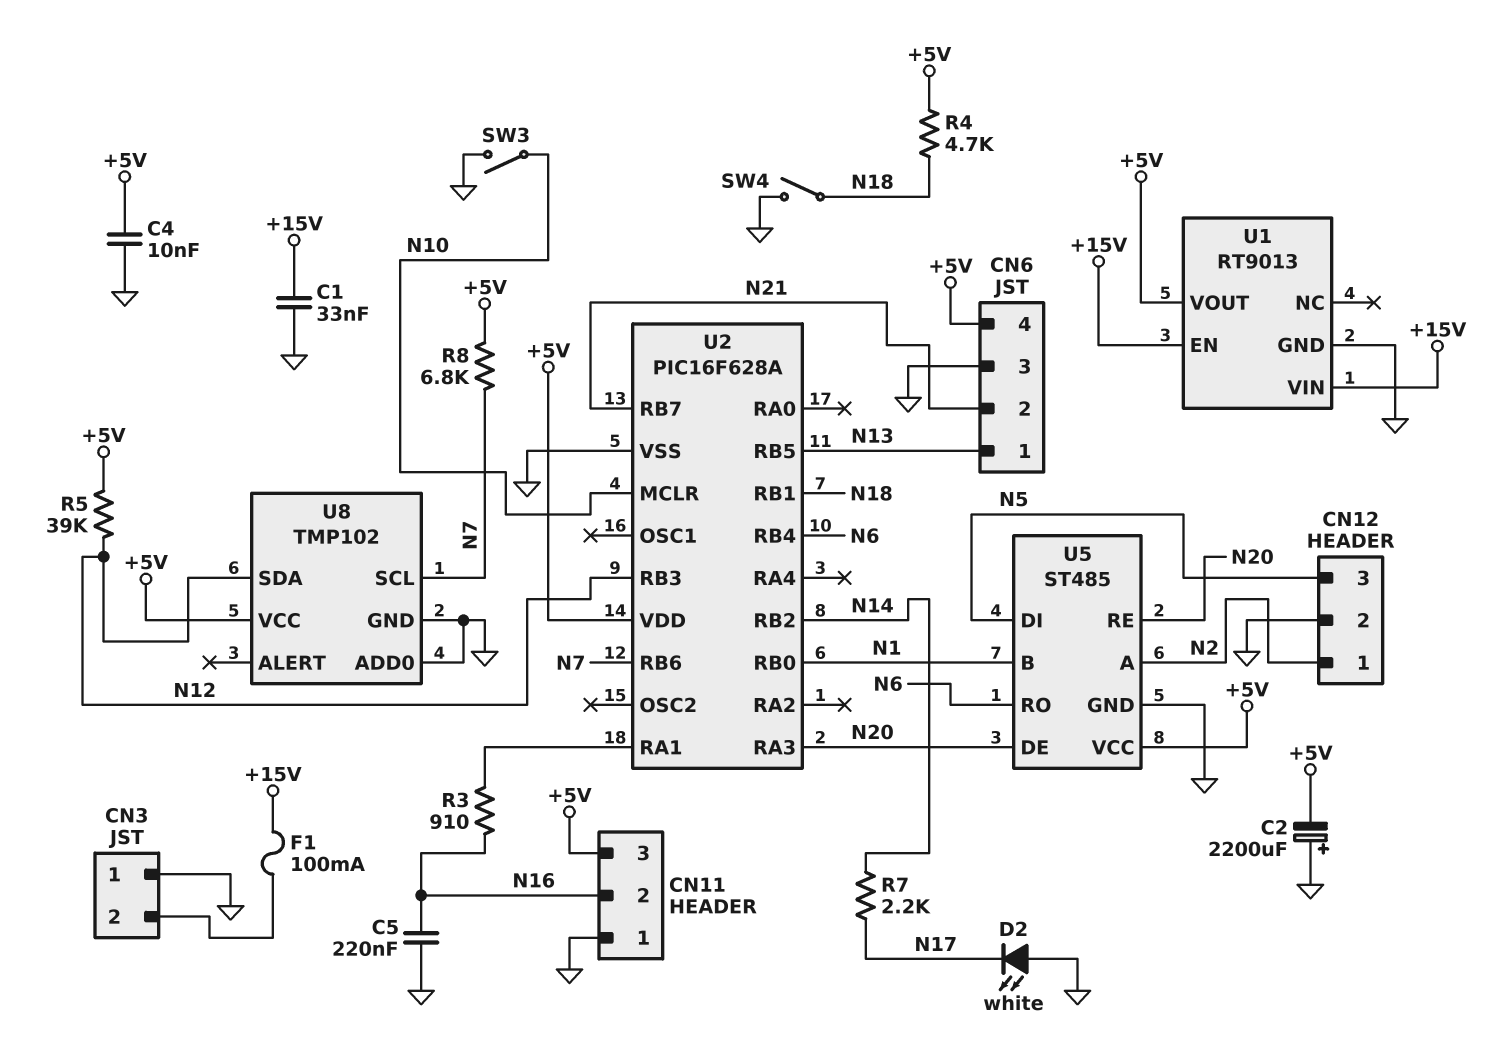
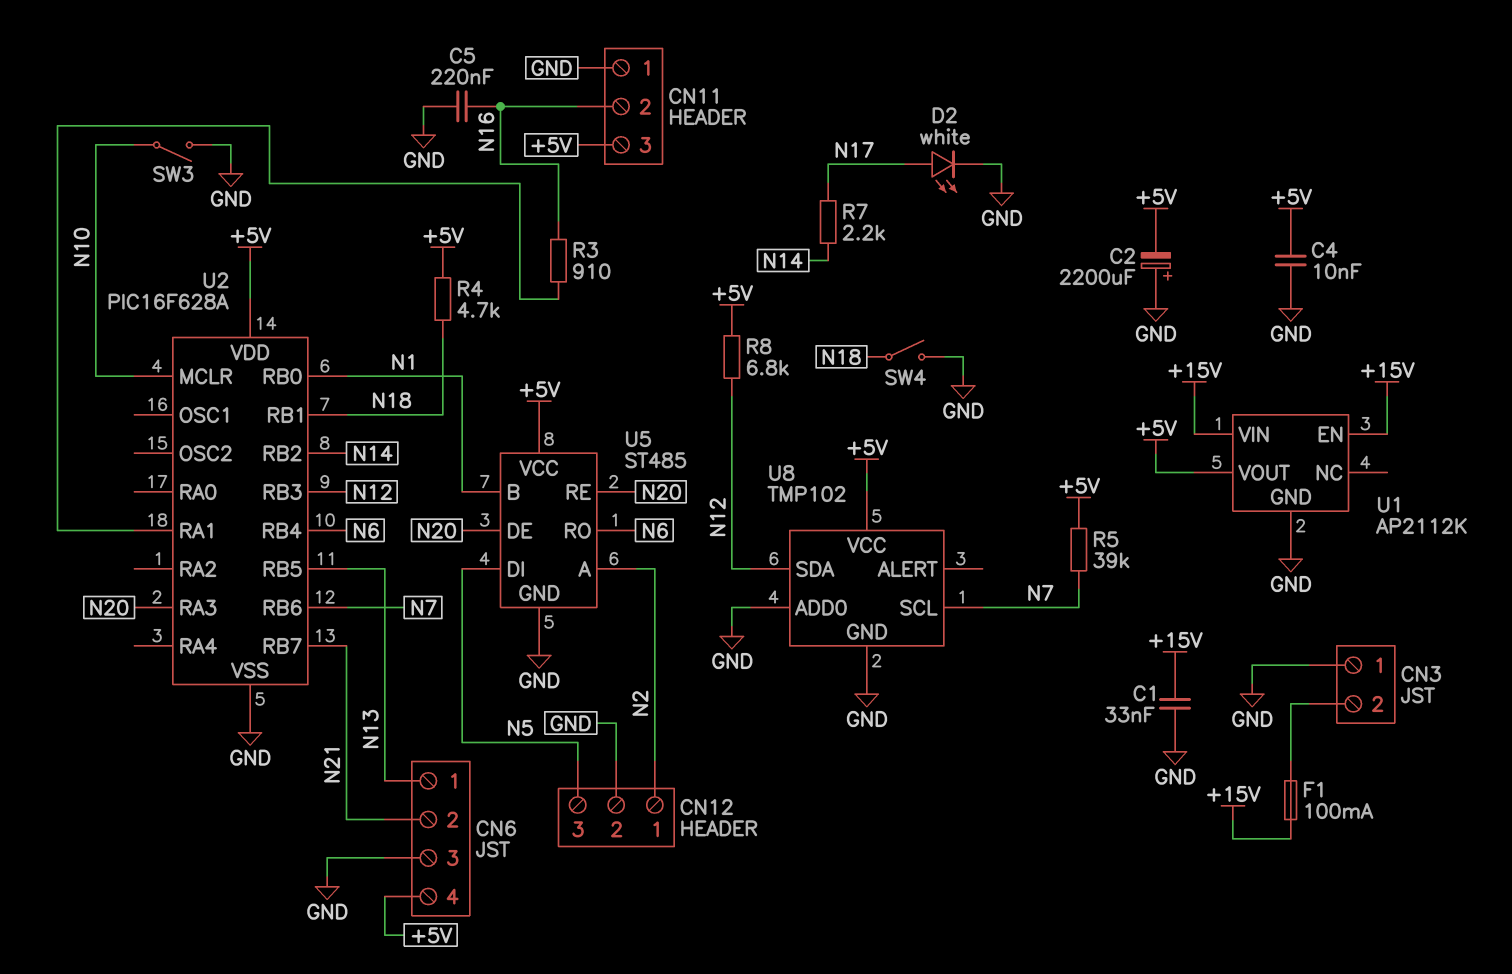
D2: LED white (A GND, K N17) -> LED white (A N17, K GND)
R5: 39k (+5V, N12) -> 39k (+5V, N7)
R8: 6.8k (+5V, N7) -> 6.8k (+5V, N12)
U1: RT9013 -> AP2112K

